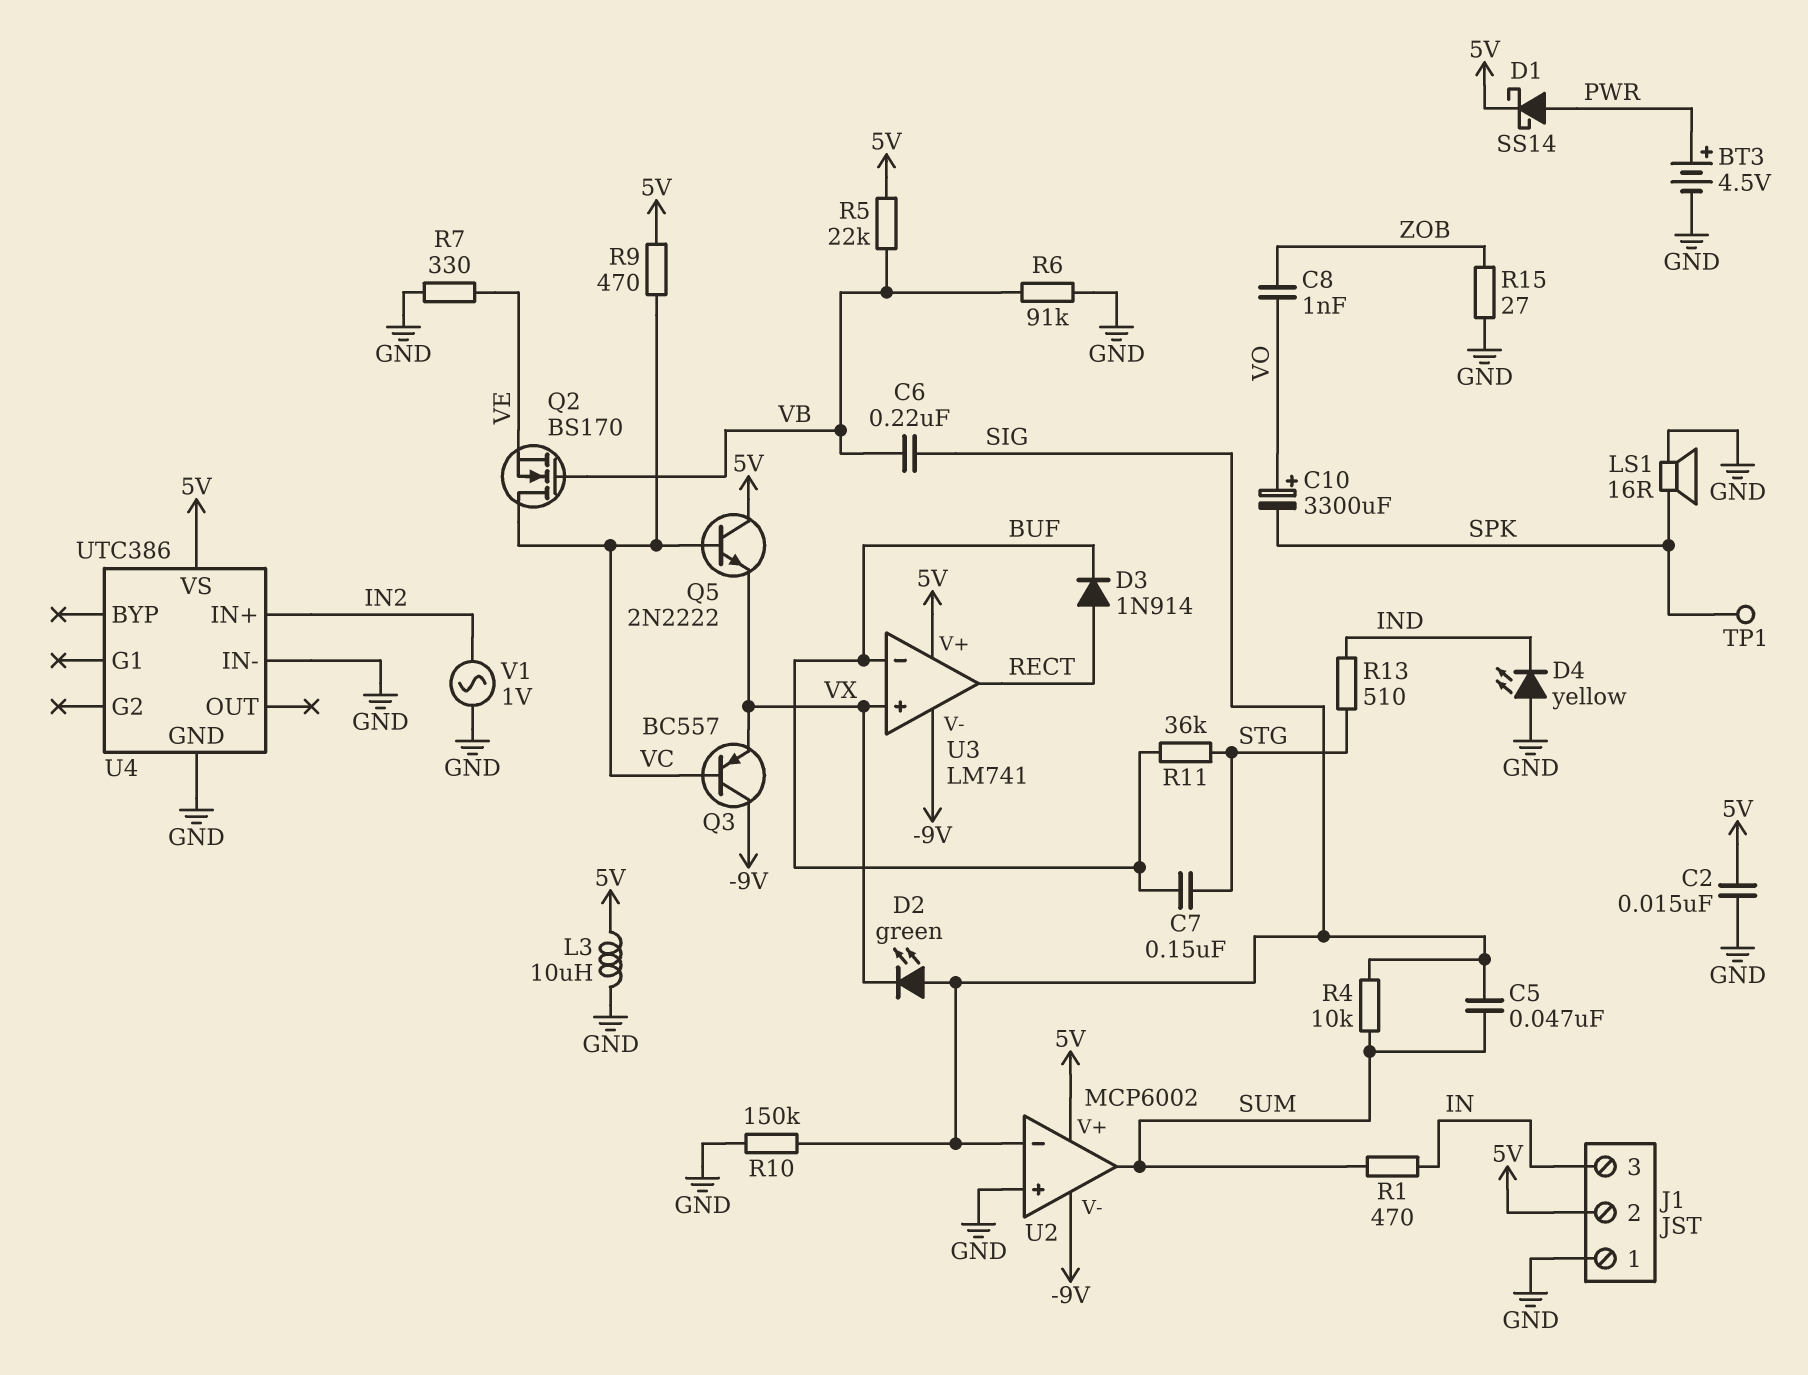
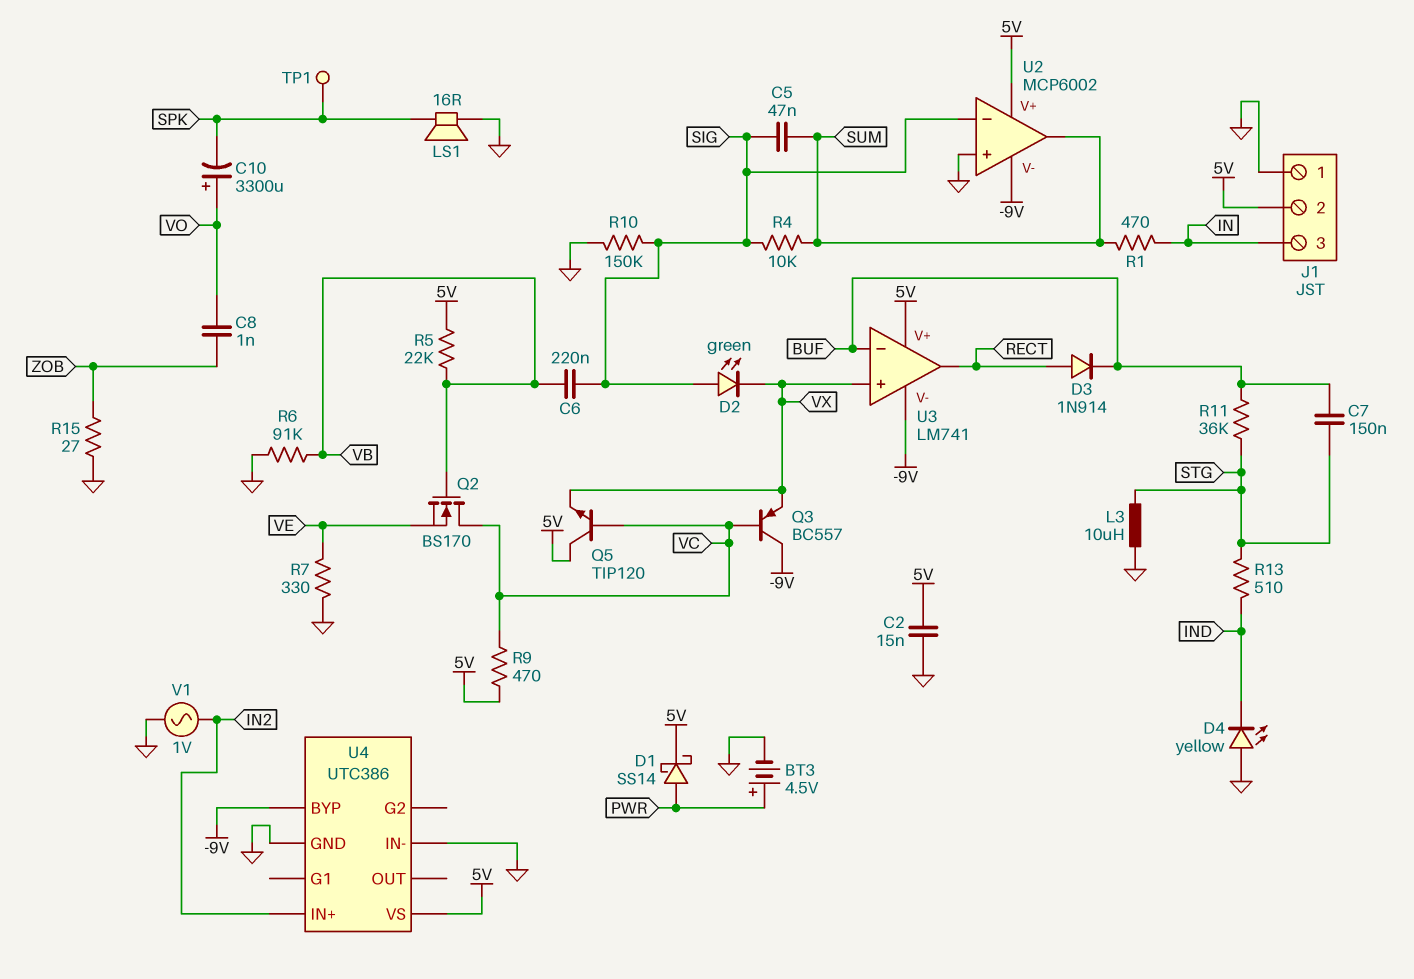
L3: 10uH (5V, GND) -> 10uH (GND, STG)
Q5: NPN 2N2222 (B VC, C 5V, E VX) -> NPN TIP120 (B VC, C 5V, E VX)
U4 pin BYP: none -> -9V

